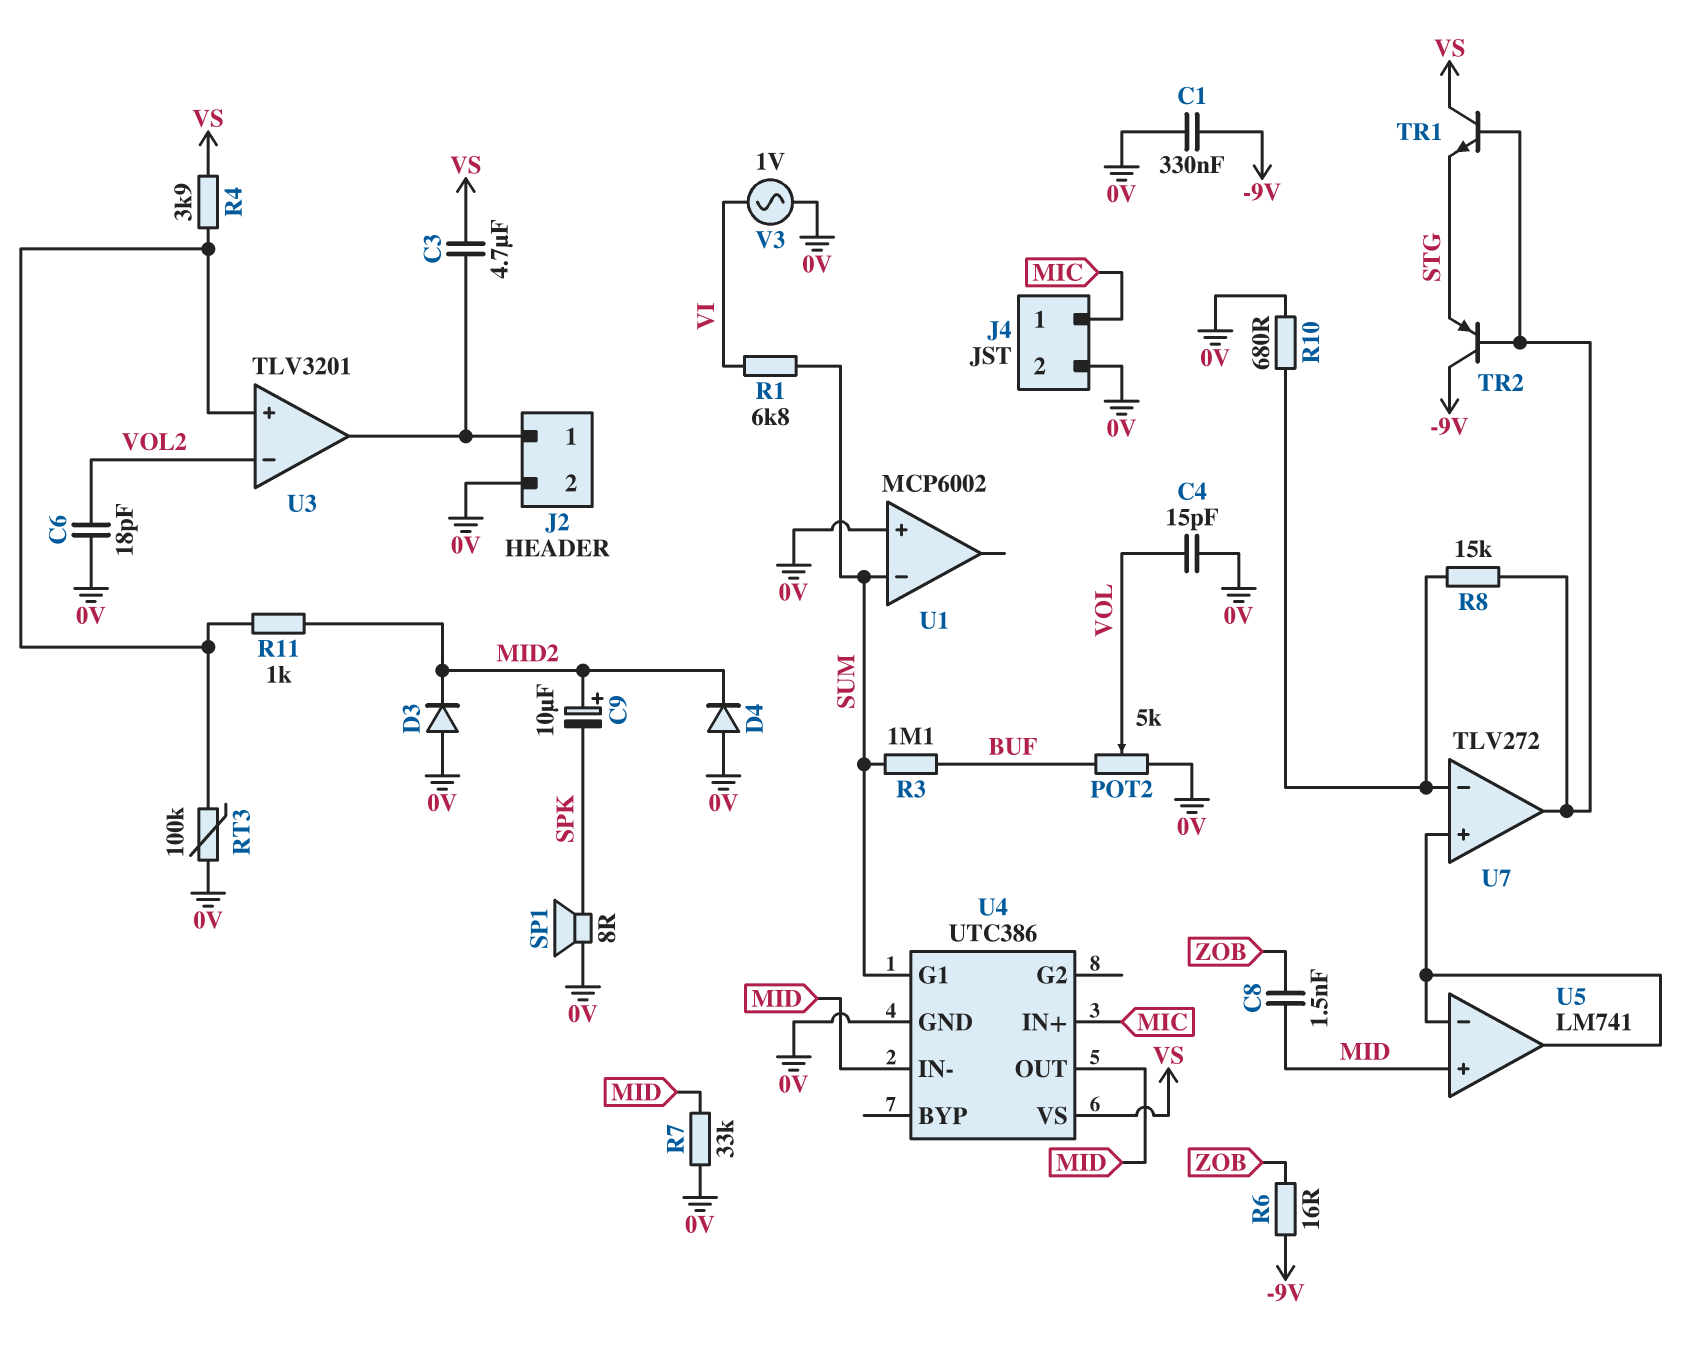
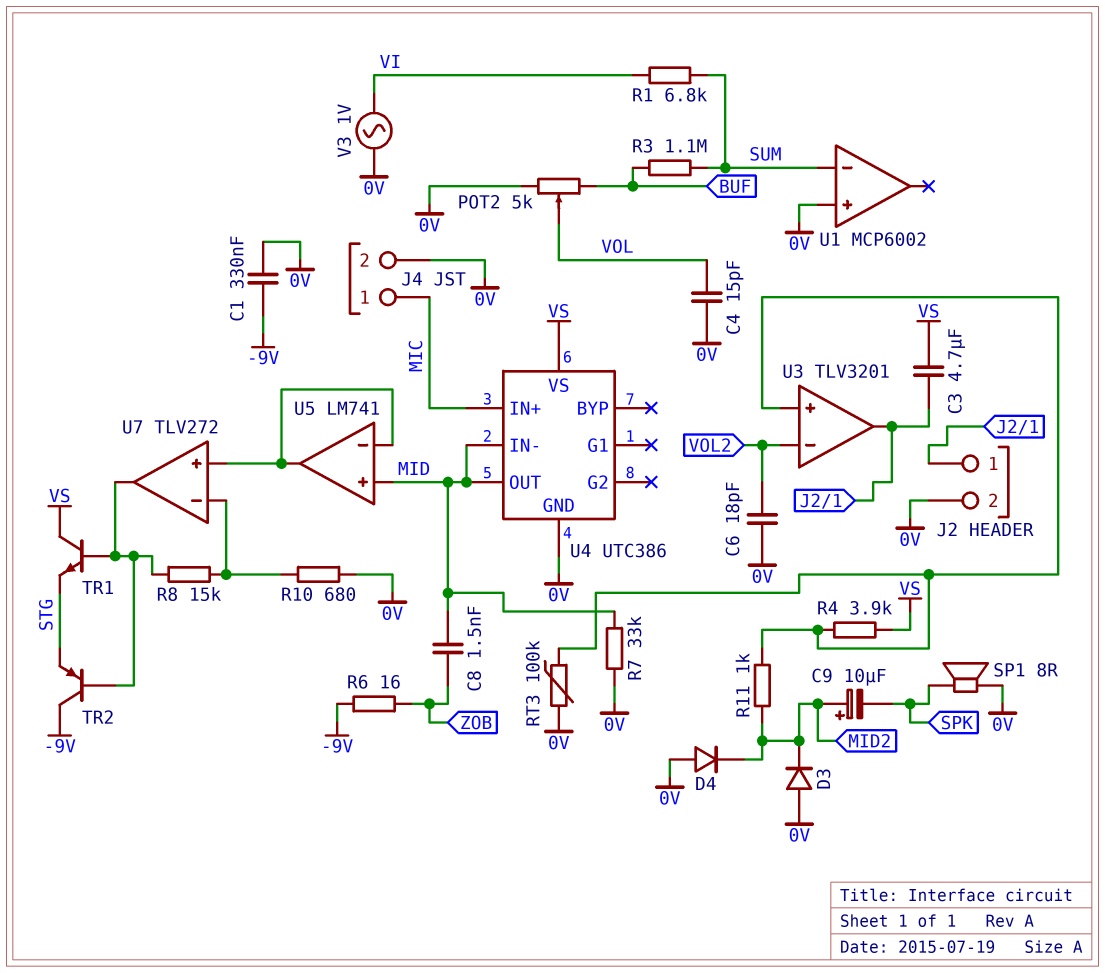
U4 pin G1: SUM -> none

